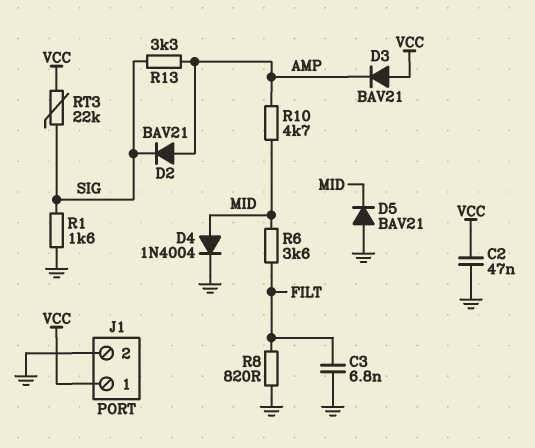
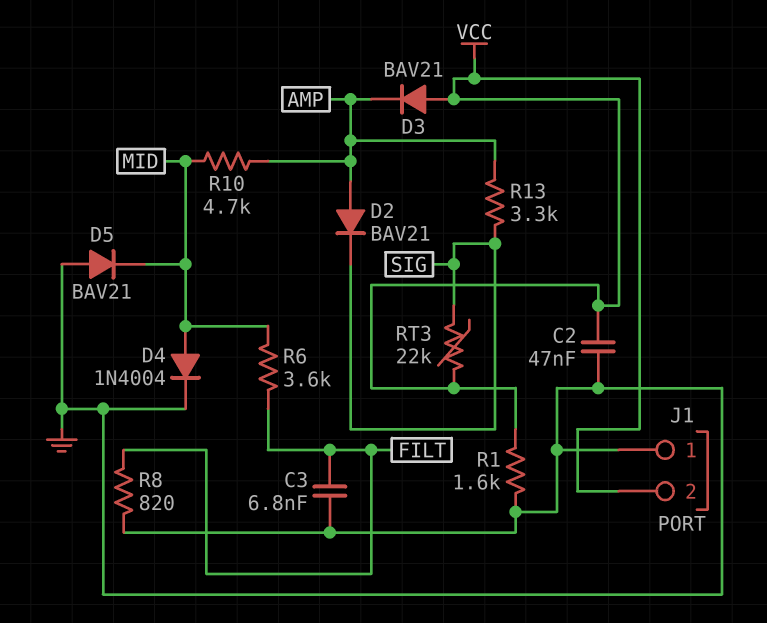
J1 pin 1: VCC -> GND
J1 pin 2: GND -> VCC
R1: 1.6k (GND, SIG) -> 1.6k (GND, VCC)

